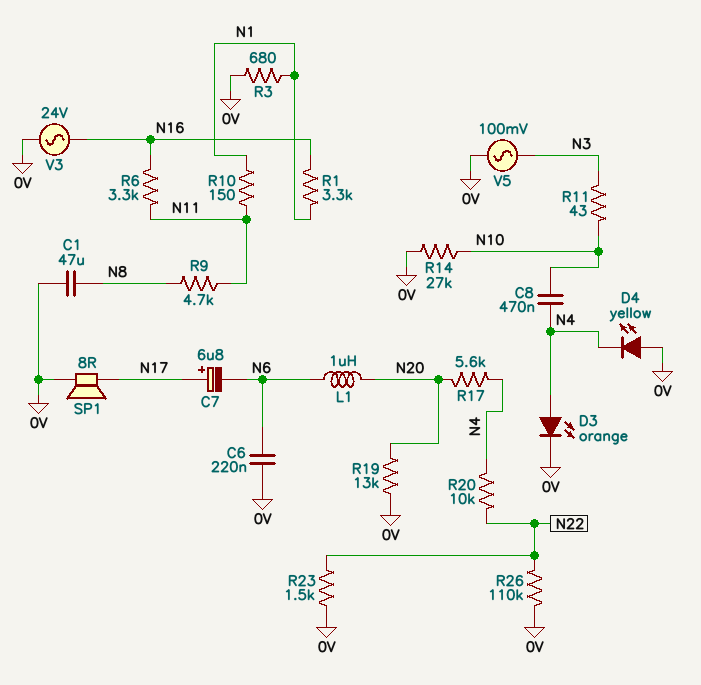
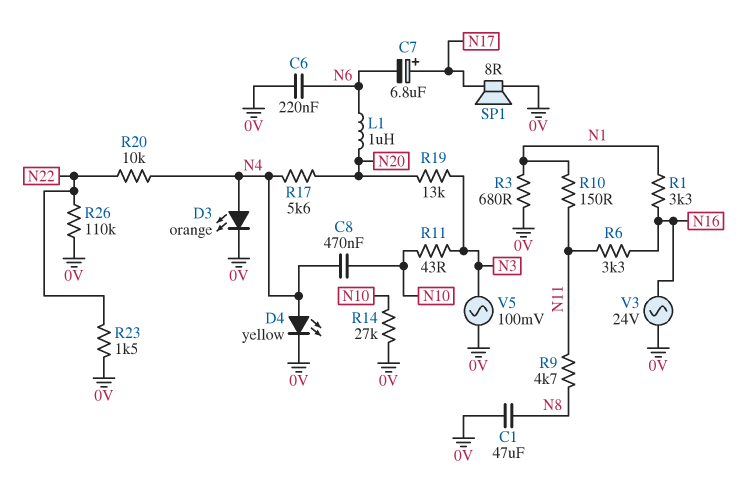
D4: LED yellow (A 0V, K N4) -> LED yellow (A N4, K 0V)
R19: 13k (0V, N20) -> 13k (N3, N20)

